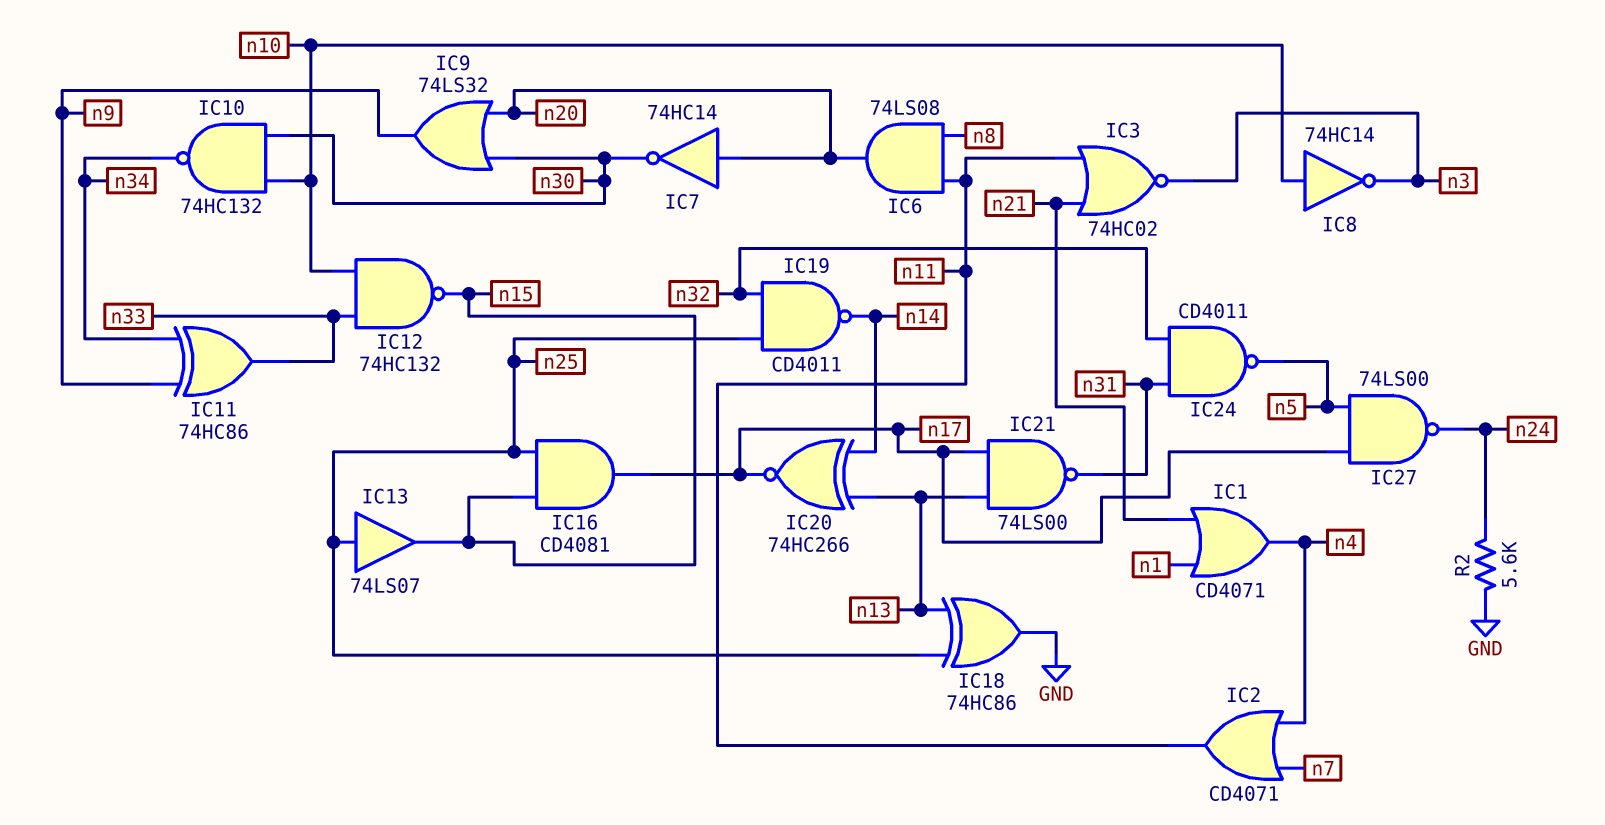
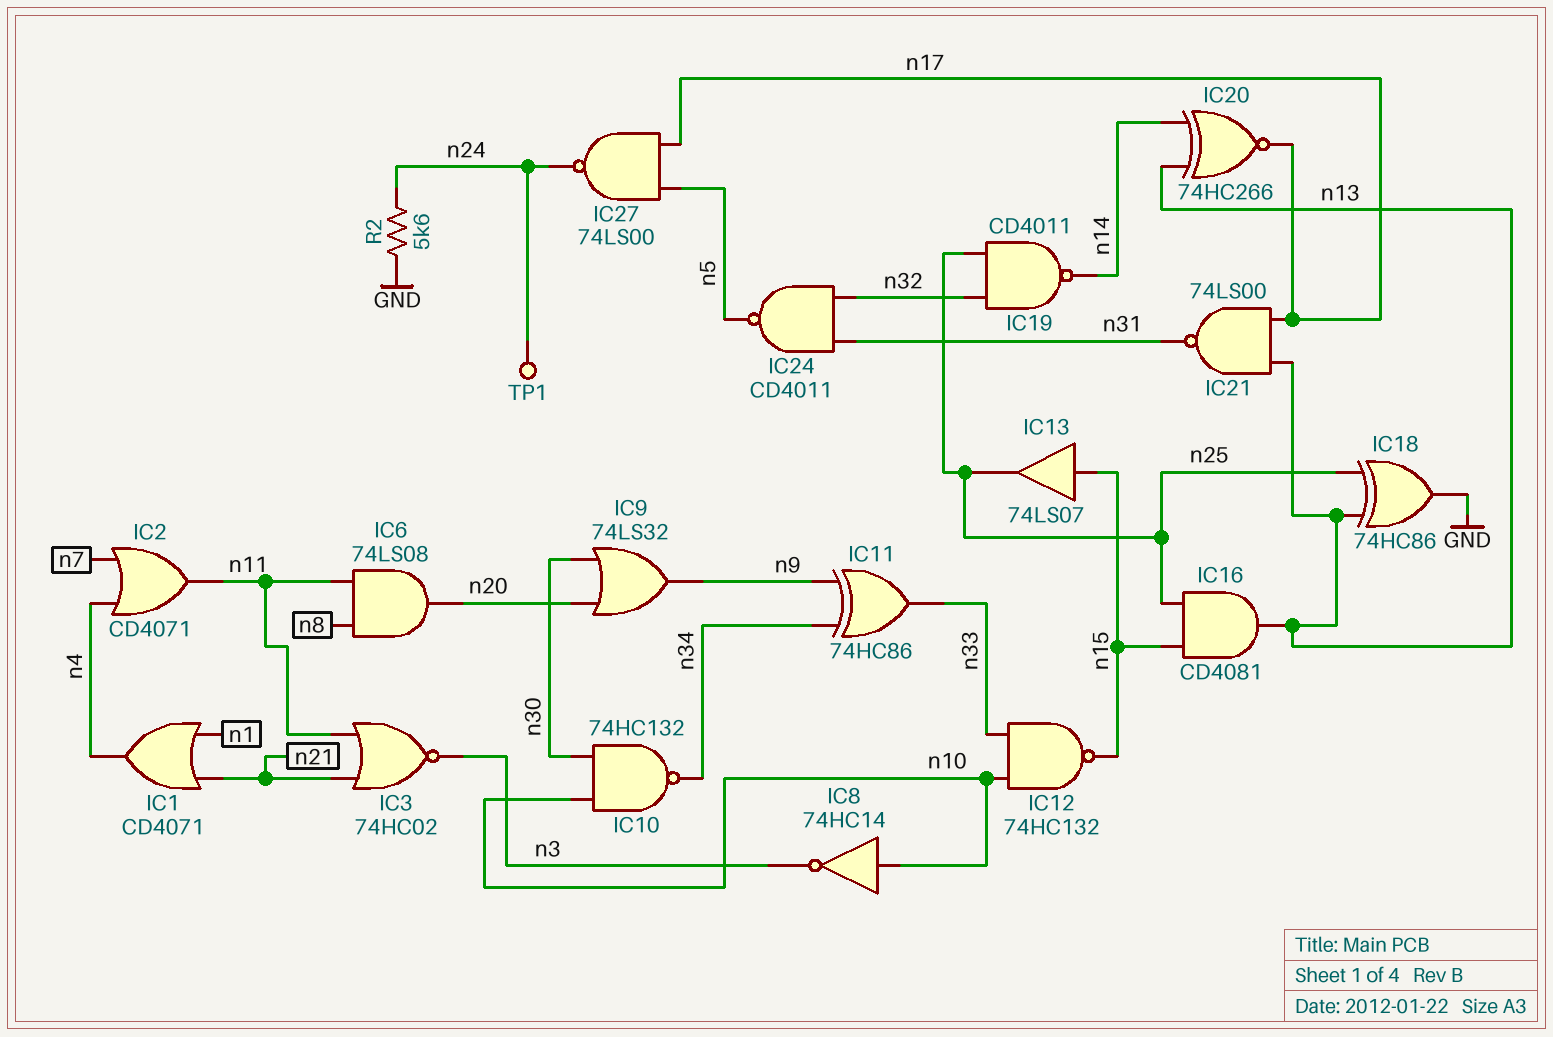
IC7: NOT 74HC14 (in n20, out n30) -> none
IC13: buffer 74LS07 (in n25, out n15) -> buffer 74LS07 (in n15, out n25)
IC16: AND CD4081 (in n15, in n25, out n17) -> AND CD4081 (in n15, in n25, out n13)
TP1: none -> test point (n24)

